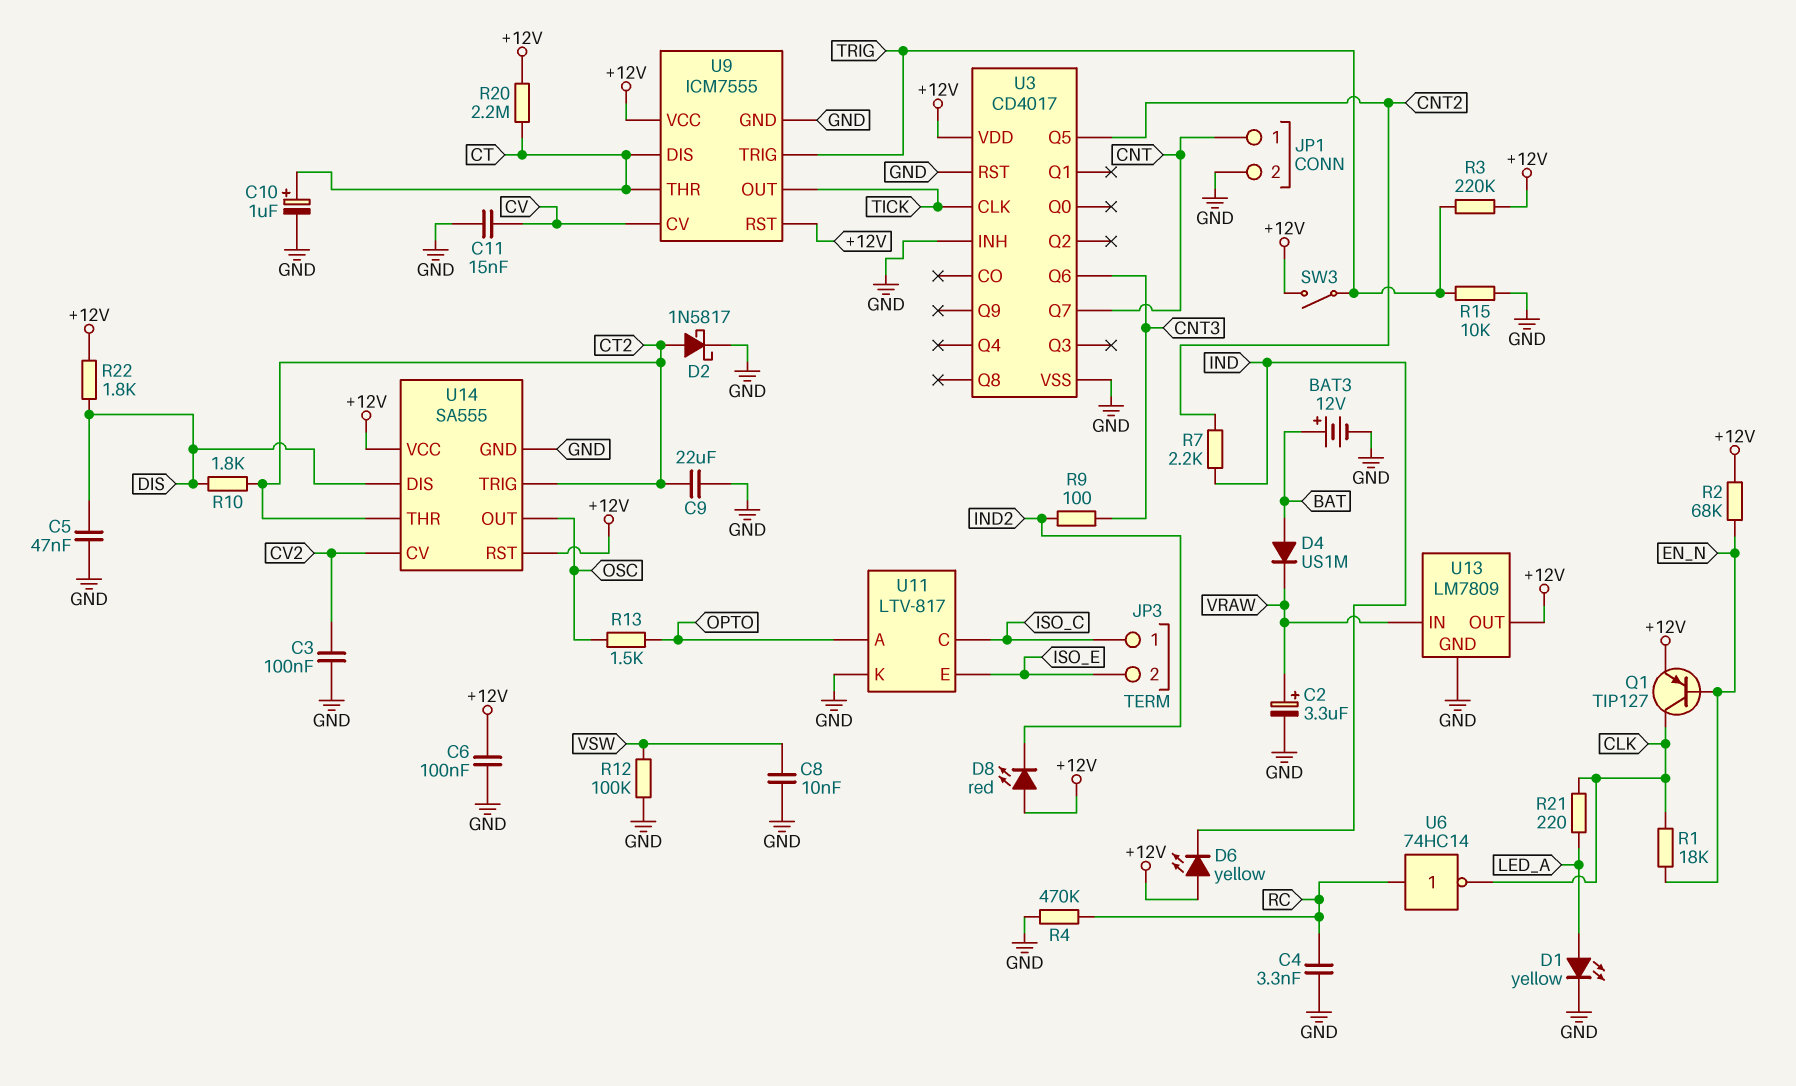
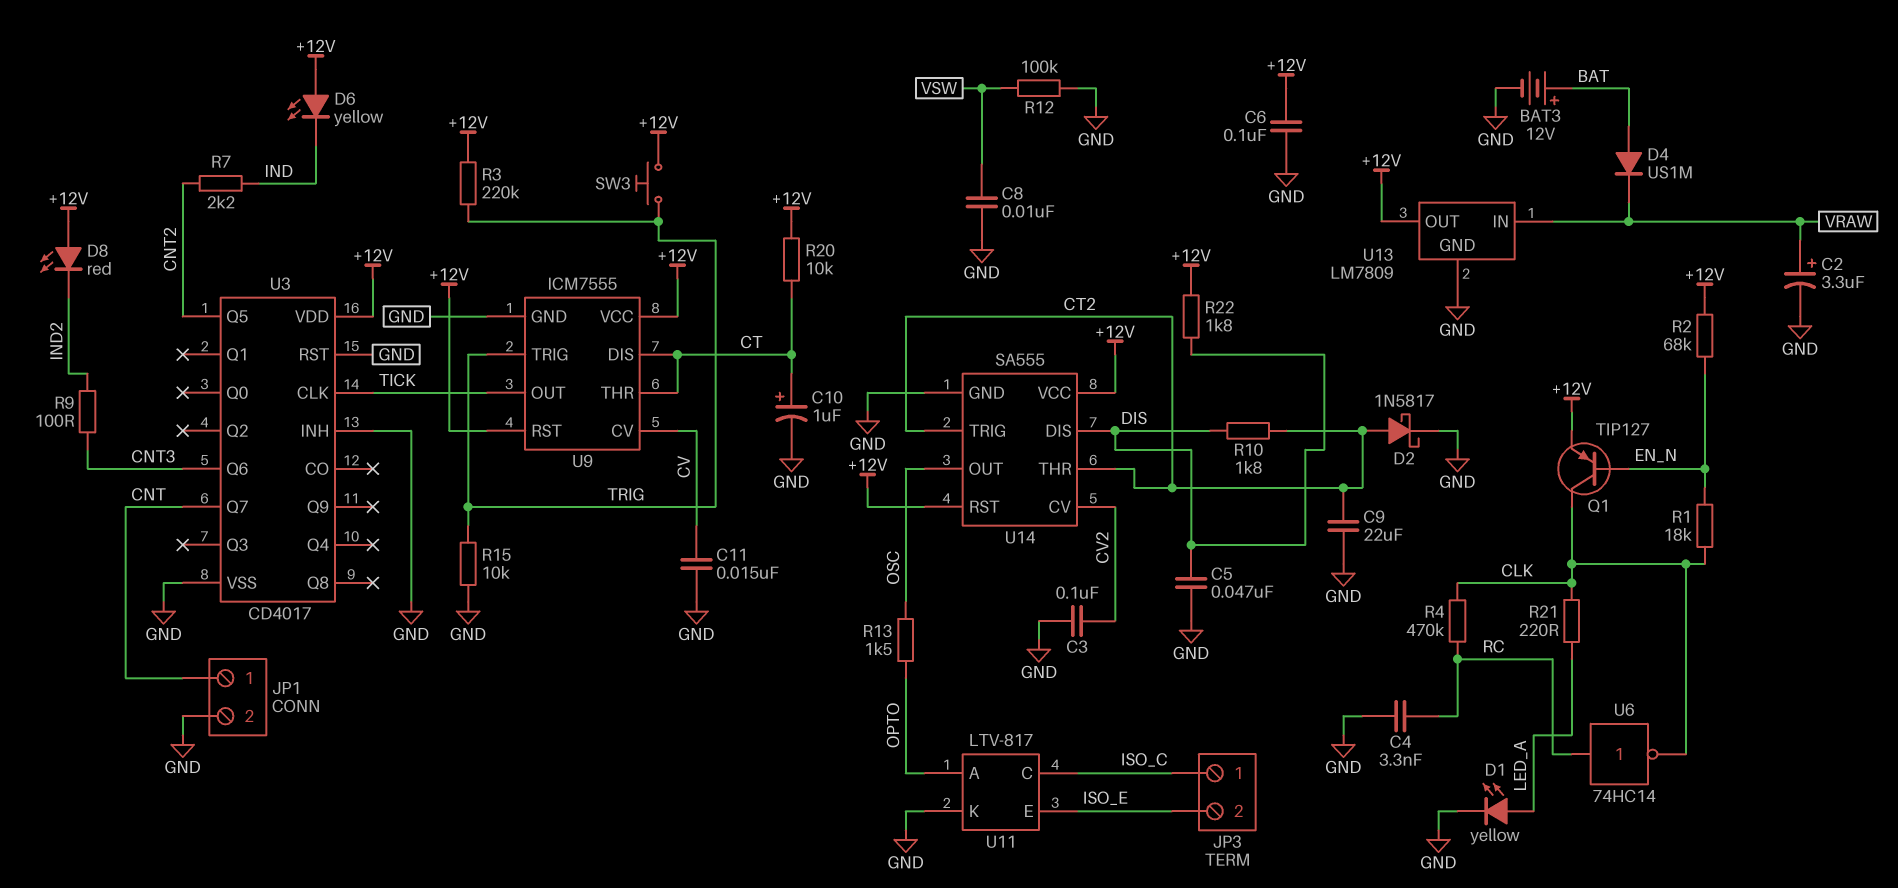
R4: 470k (GND, RC) -> 470k (CLK, RC)
R20: 2.2M (+12V, CT) -> 10k (+12V, CT)
SW3: switch (+12V, TRIG) -> button (+12V, TRIG)

